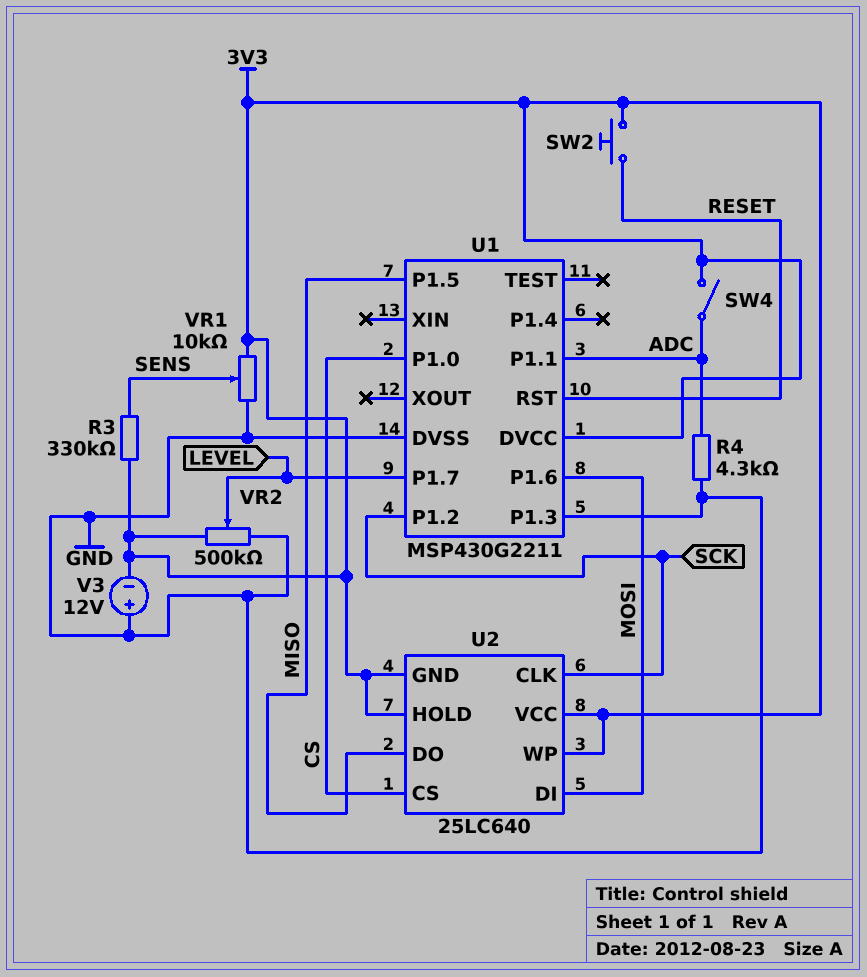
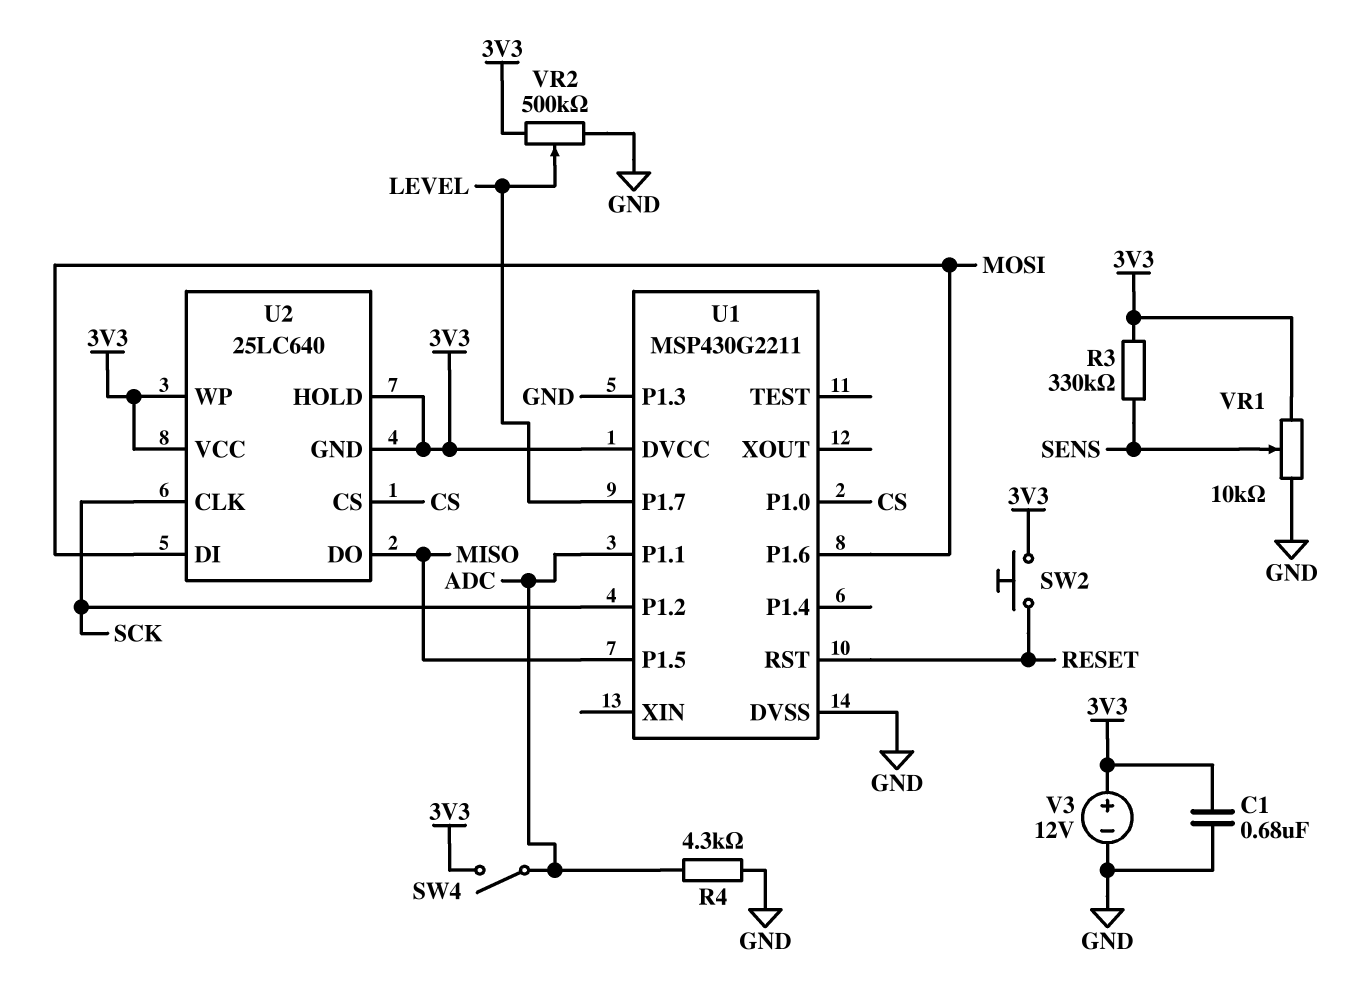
C1: none -> 680nF (3V3, GND)
V3: 12V (plus GND, minus 3V3) -> 12V (plus 3V3, minus GND)

